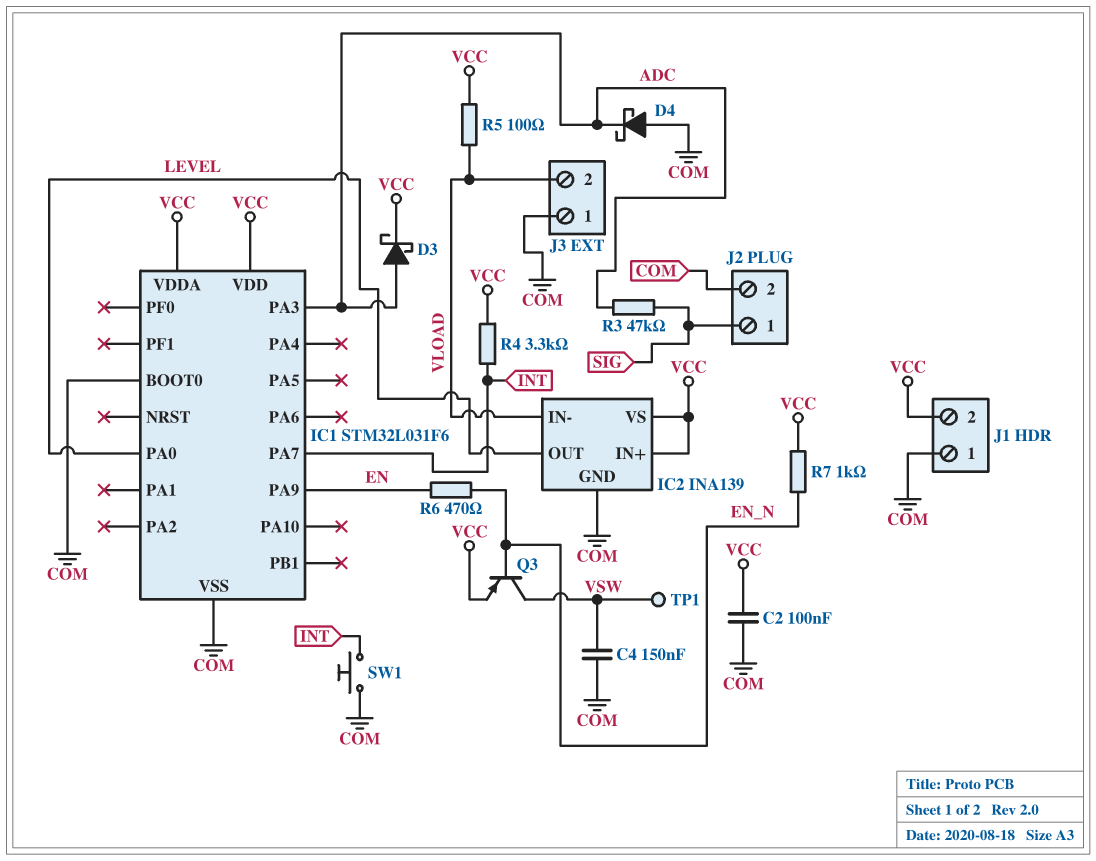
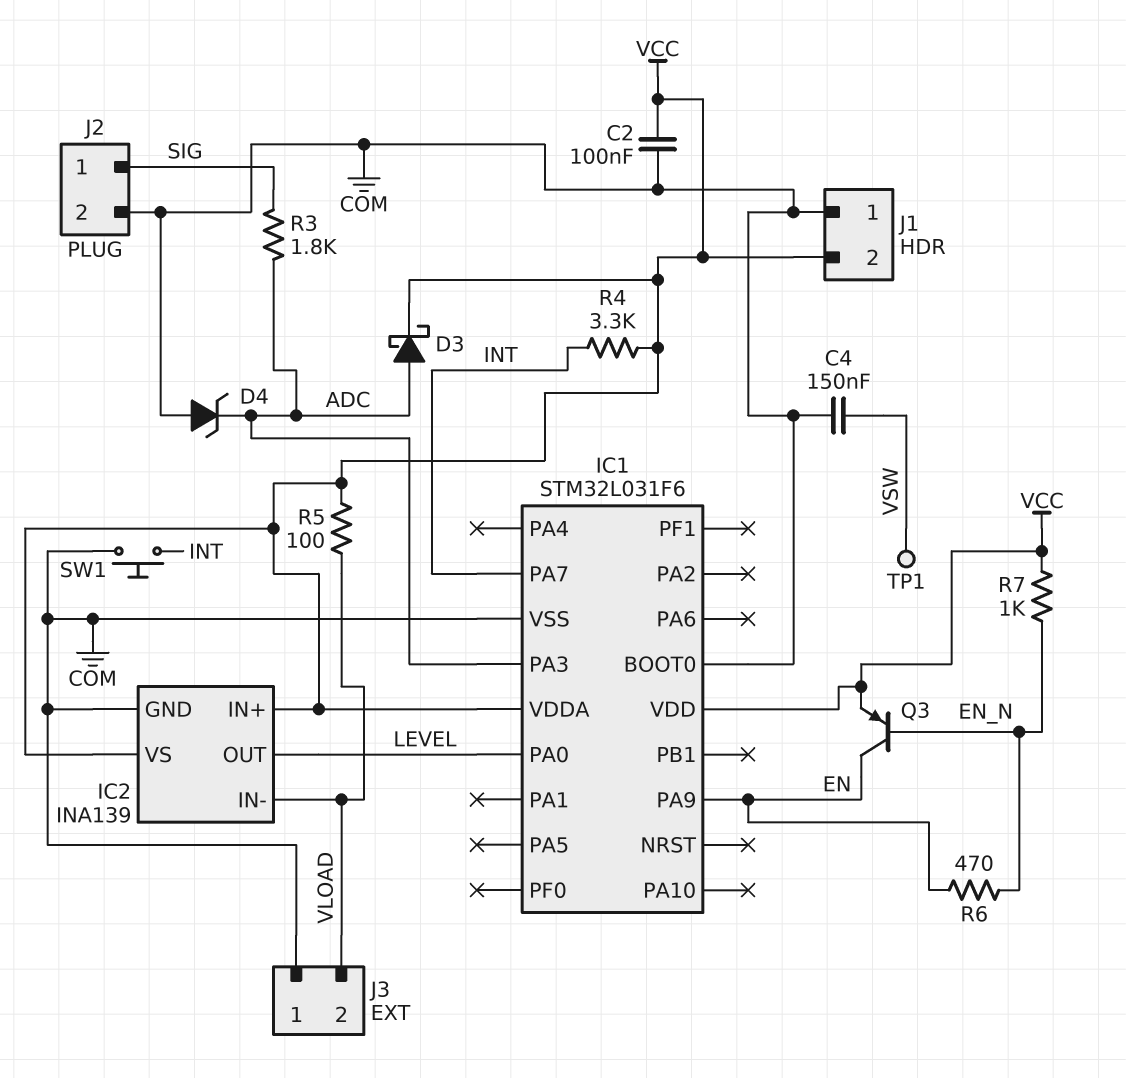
D4: schottky (A COM, K ADC) -> zener (A COM, K ADC)
Q3: PNP (B EN_N, C VSW, E VCC) -> PNP (B EN_N, C EN, E VCC)
R3: 47k (ADC, SIG) -> 1.8k (ADC, SIG)

